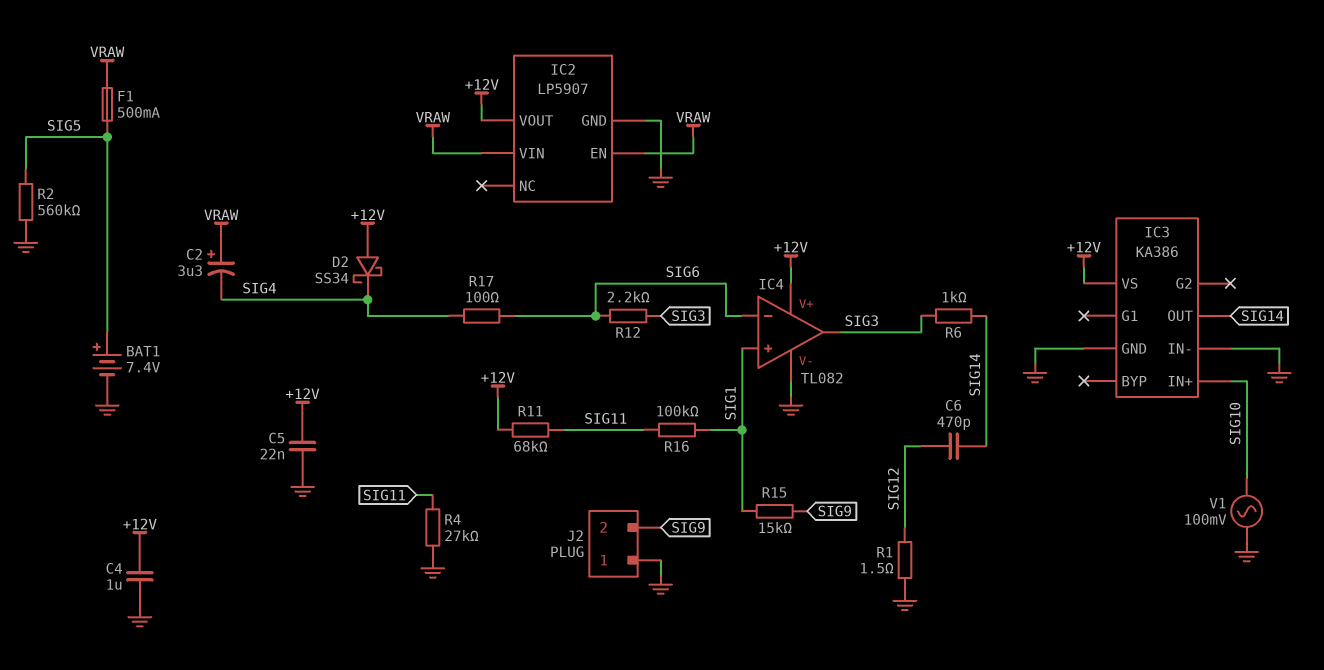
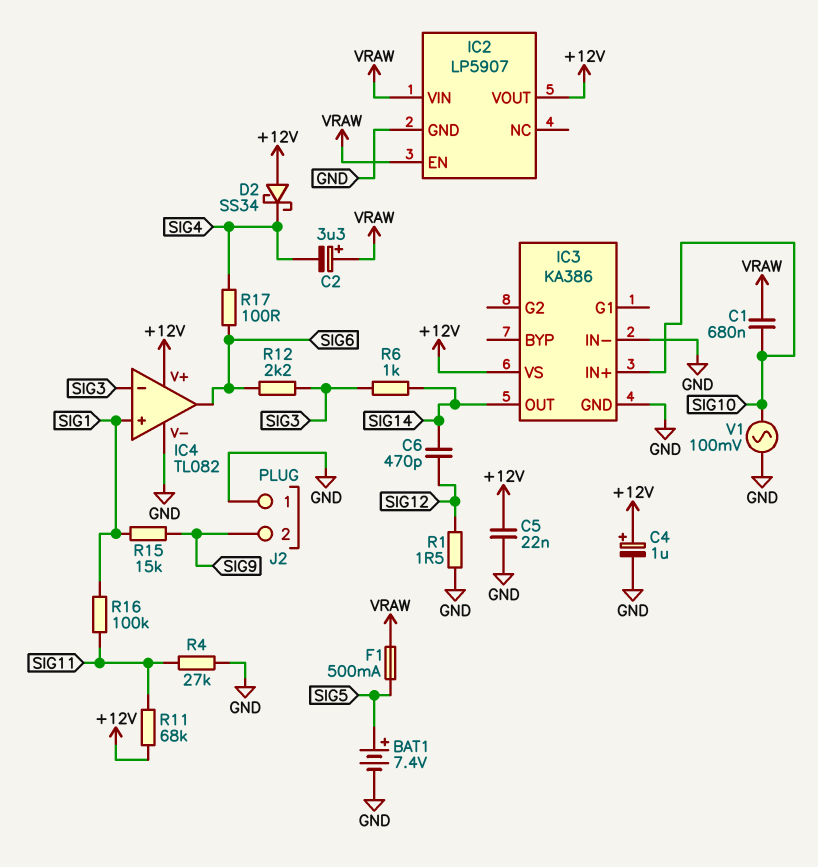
C1: none -> 680nF (SIG10, VRAW)
C4: 1uF (+12V, GND) -> 1uF (plus +12V, minus GND)
IC4 pin in-: SIG6 -> SIG3
IC4 pin out: SIG3 -> SIG6
R2: 560k (GND, SIG5) -> none

